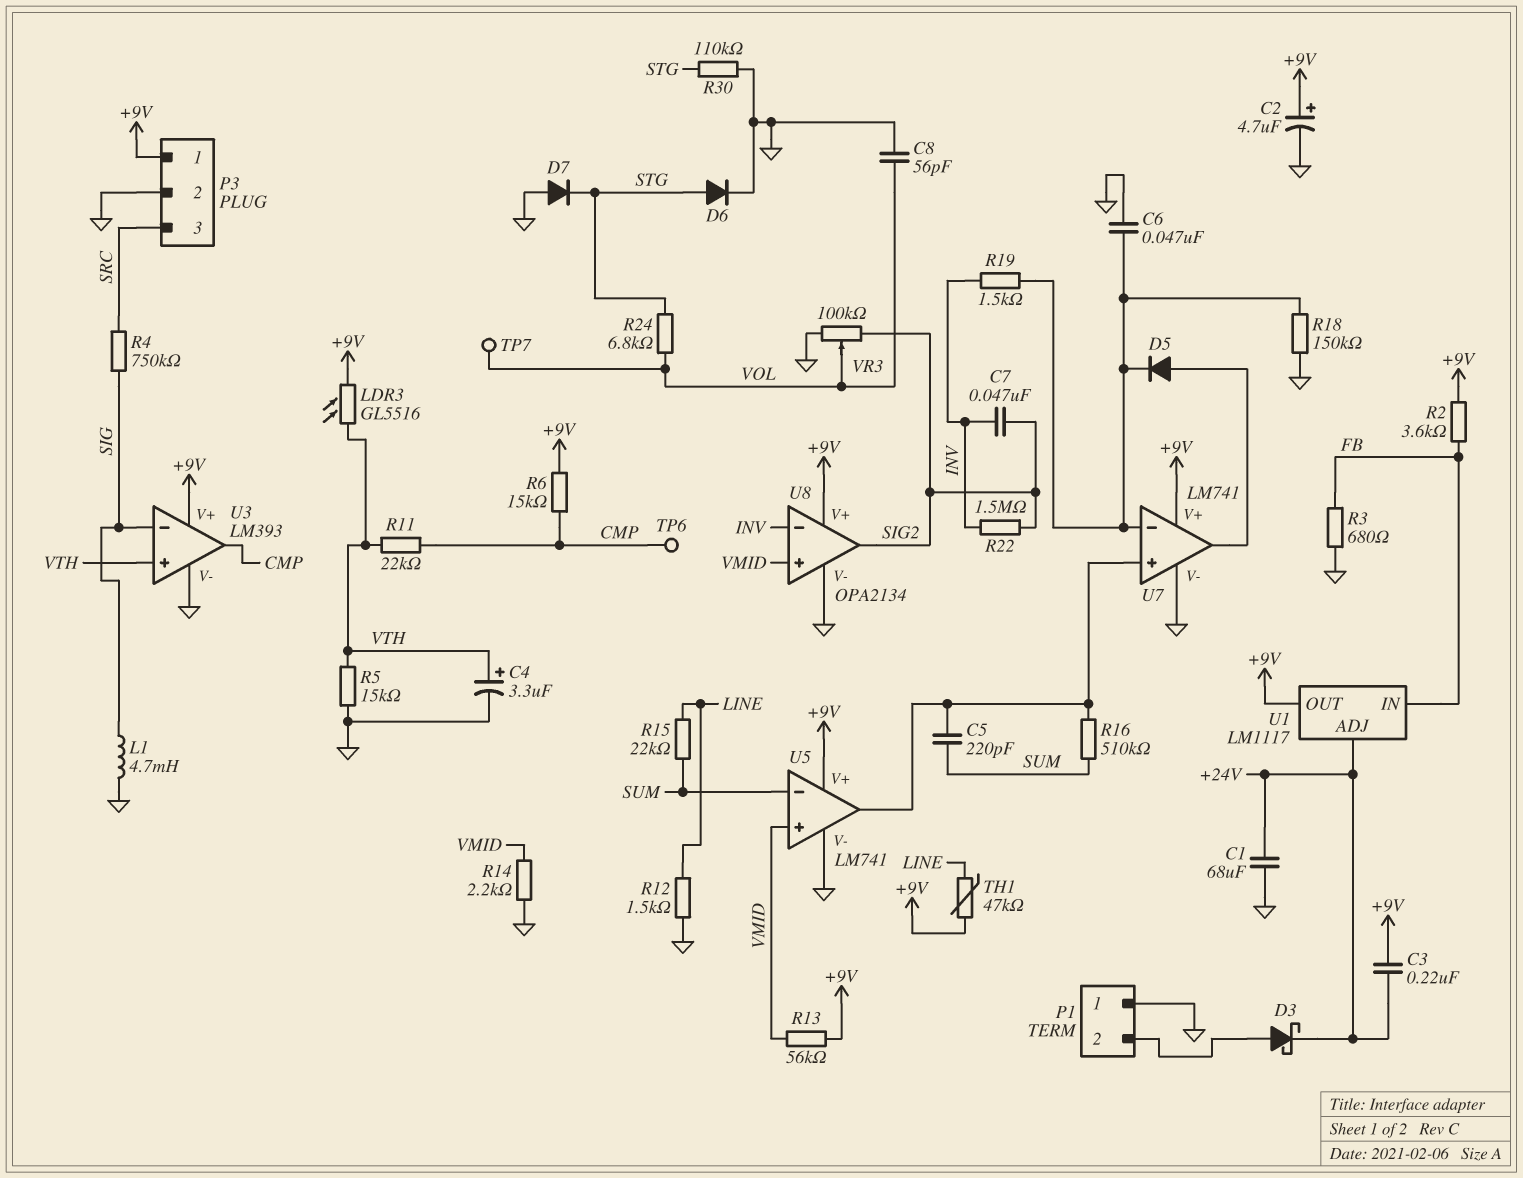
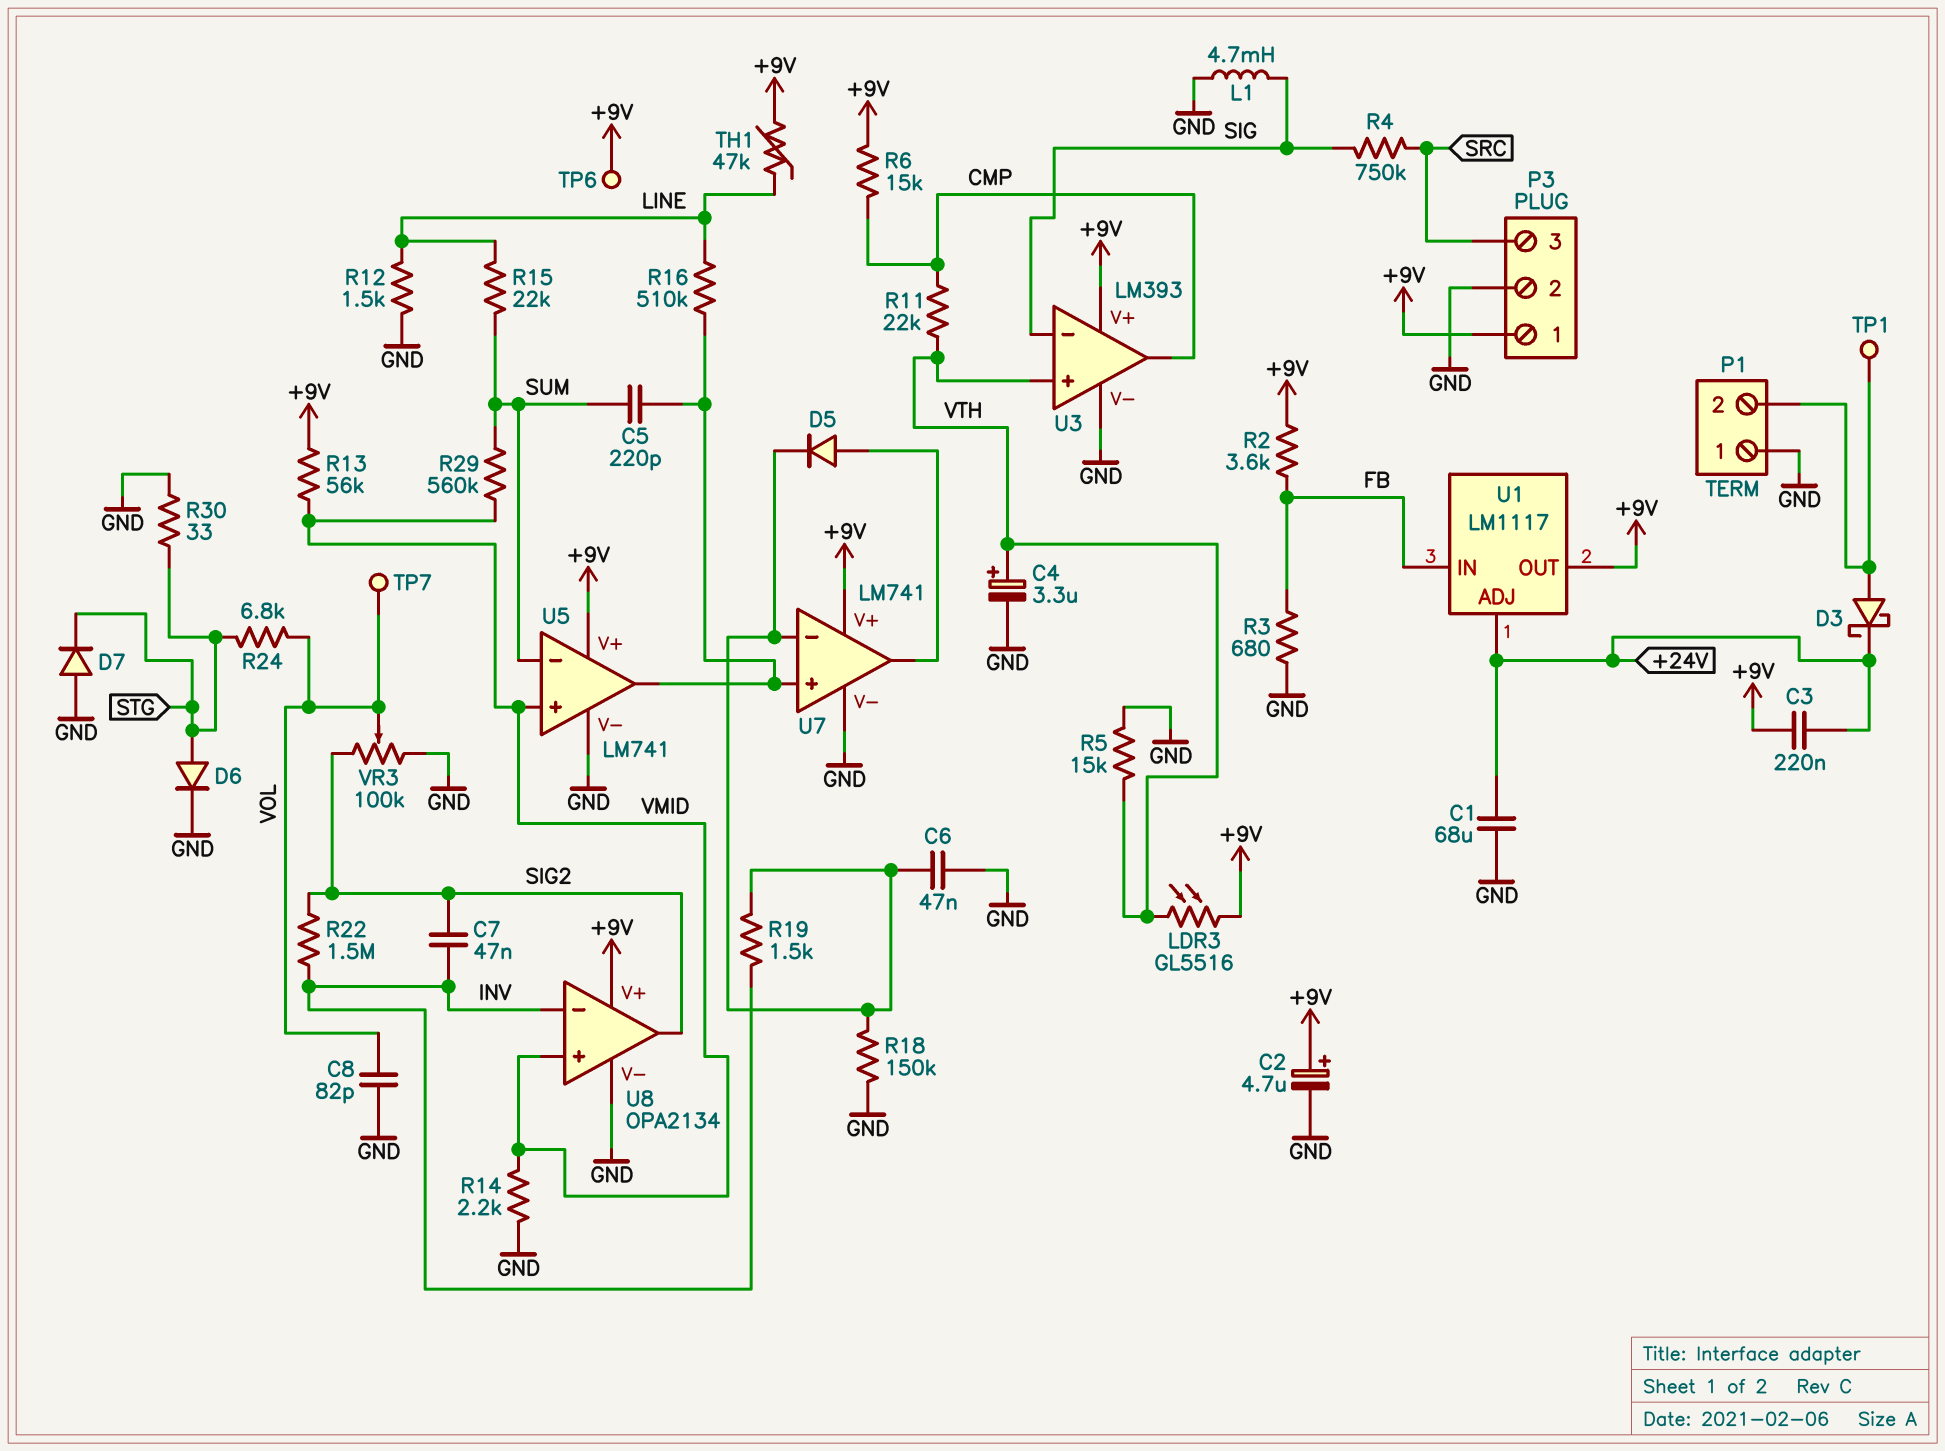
C8: 56pF (GND, VOL) -> 82pF (GND, VOL)
R16: 510k (SUM, U5/out) -> 510k (LINE, U5/out)
R29: none -> 560k (SUM, VMID)
R30: 110k (GND, STG) -> 33 (GND, STG)
TP1: none -> test point (P1/2)
TP6: test point (CMP) -> test point (+9V)

